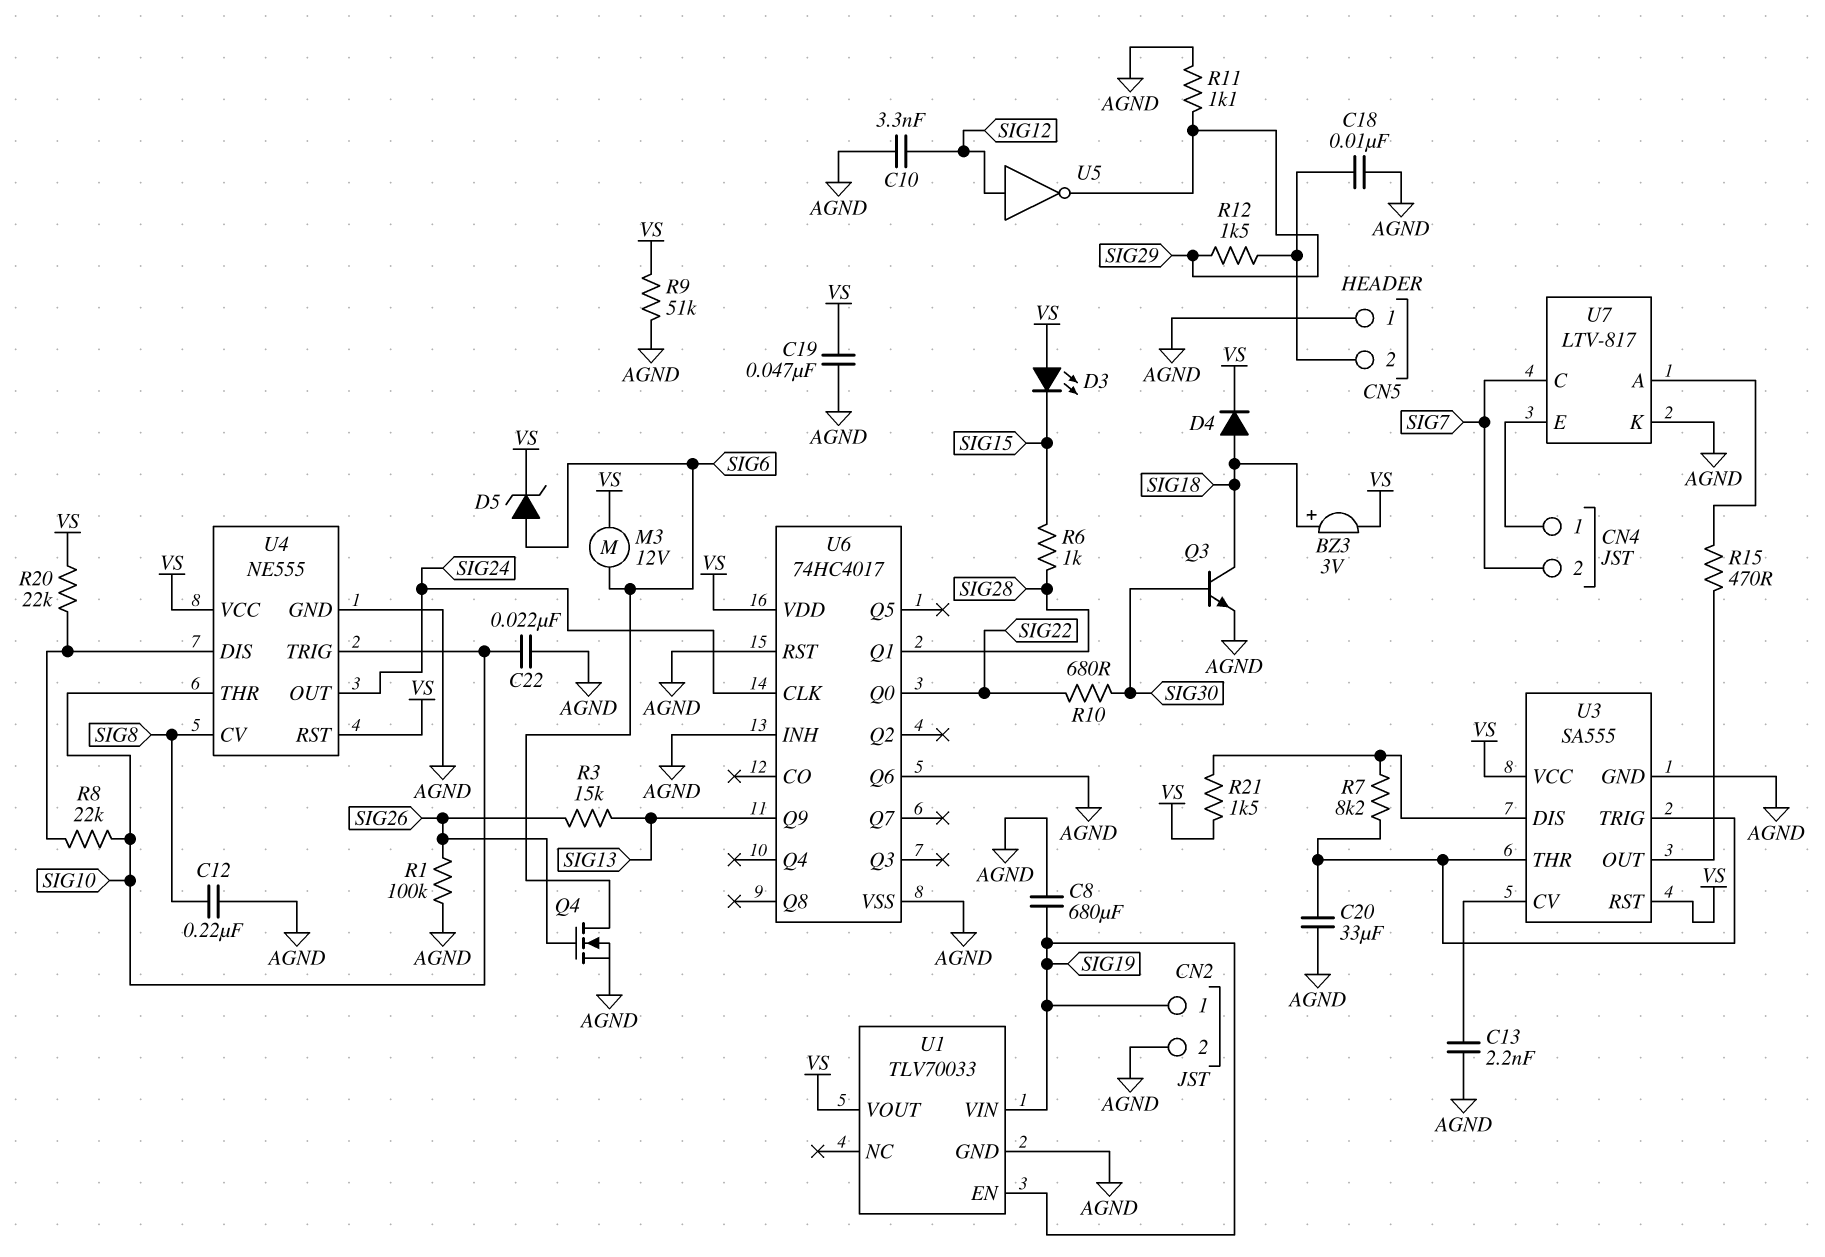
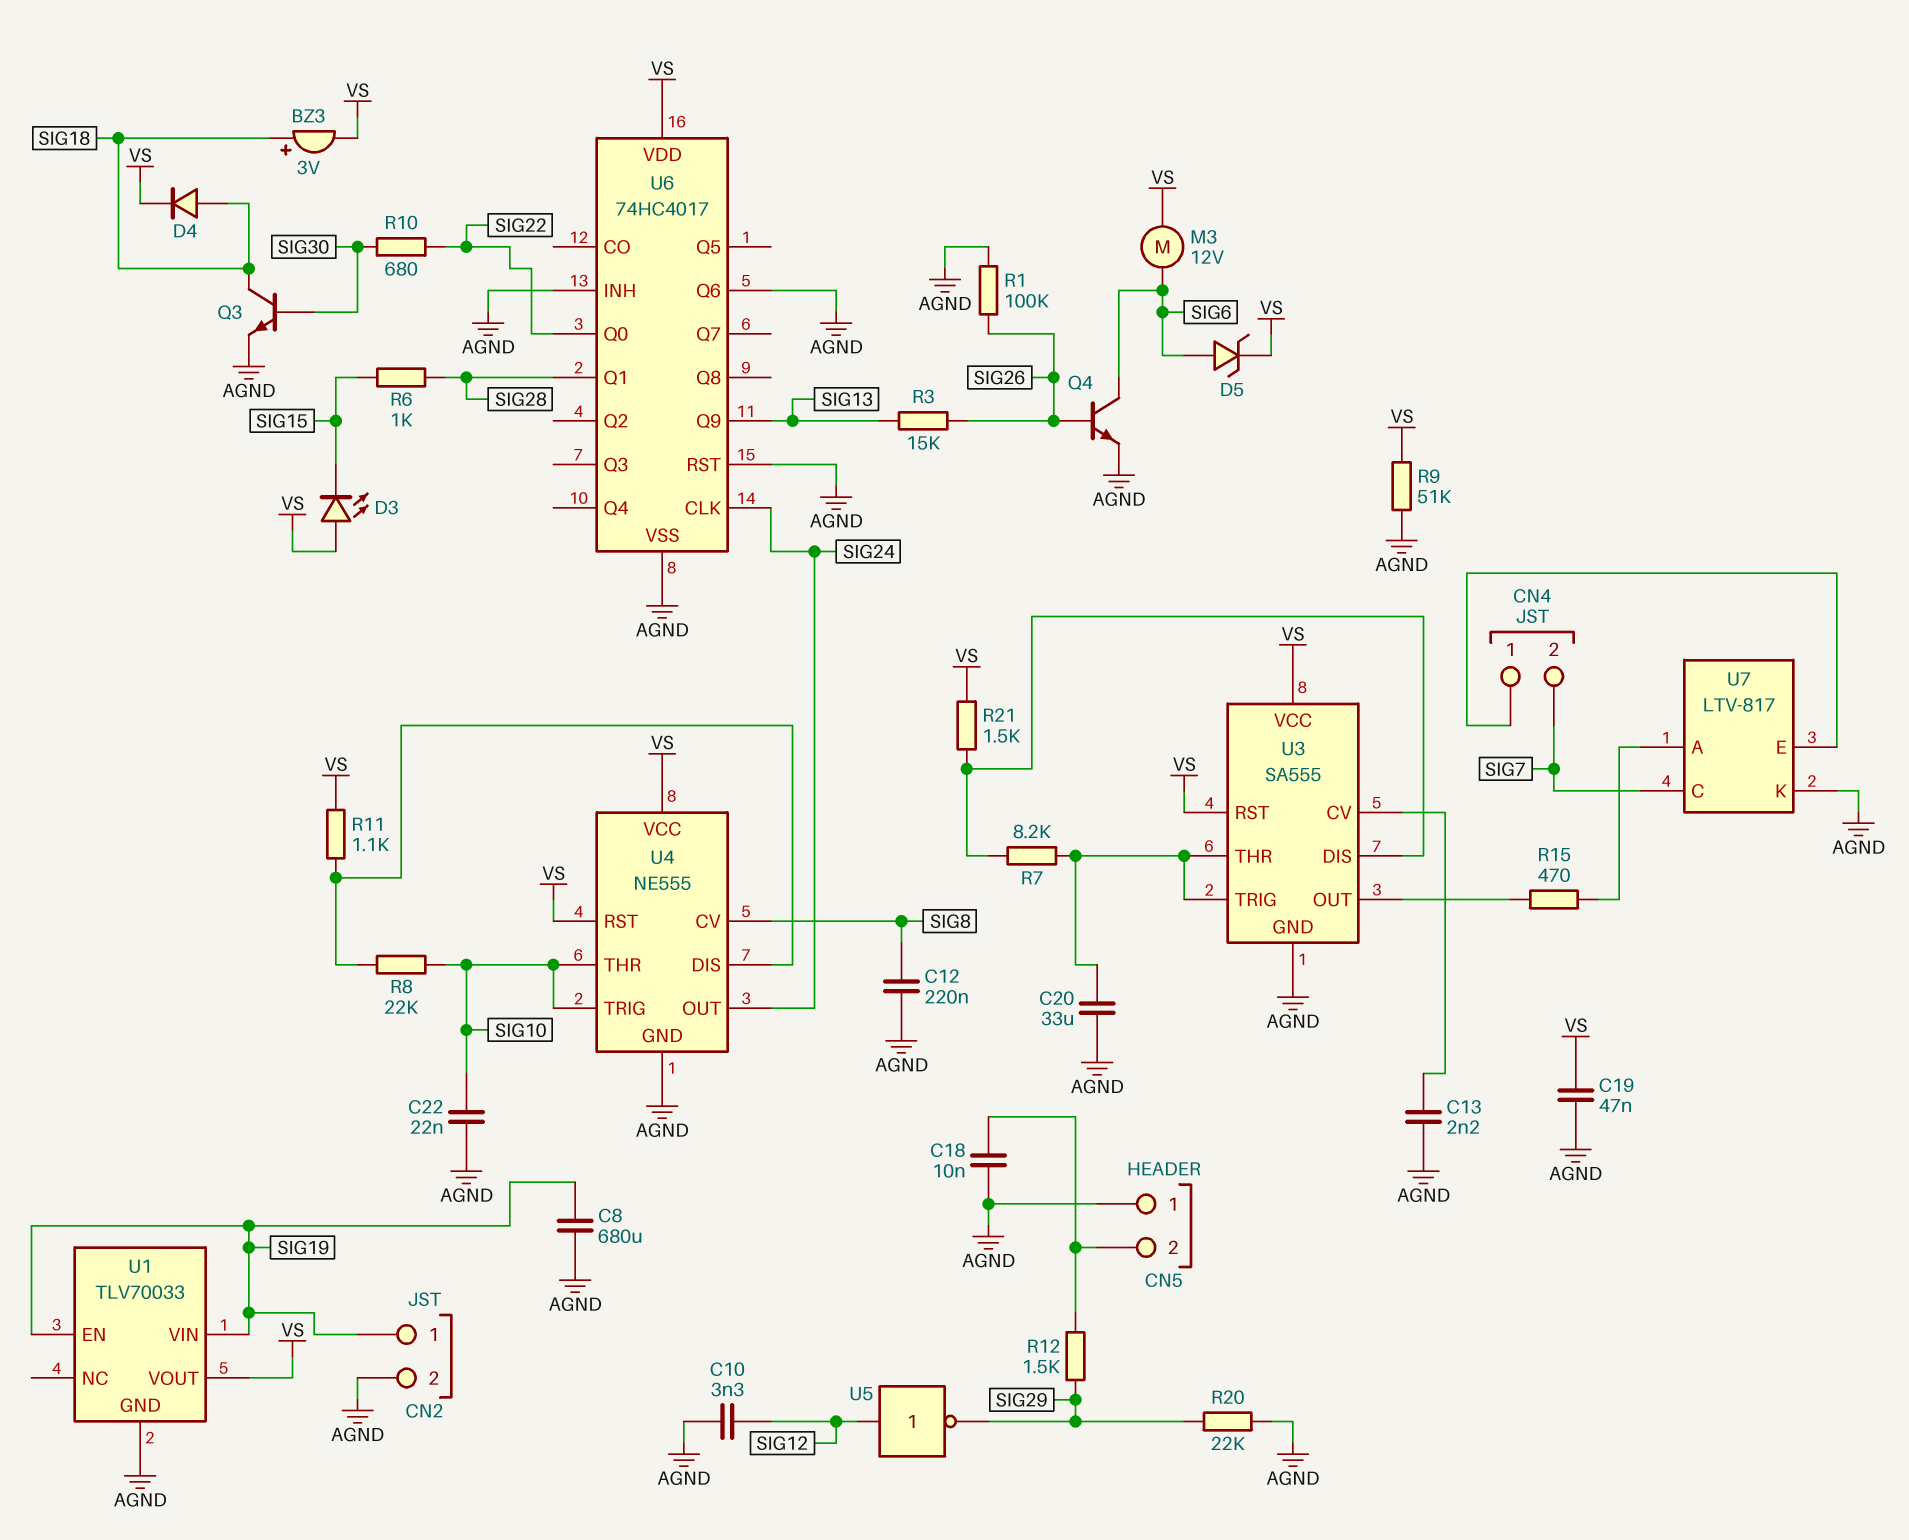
Q4: NMOS (G SIG26, D SIG6, S AGND) -> NPN (B SIG26, C SIG6, E AGND)
R11: 1.1k (AGND, SIG29) -> 1.1k (U4/DIS, VS)
R20: 22k (U4/DIS, VS) -> 22k (AGND, SIG29)

